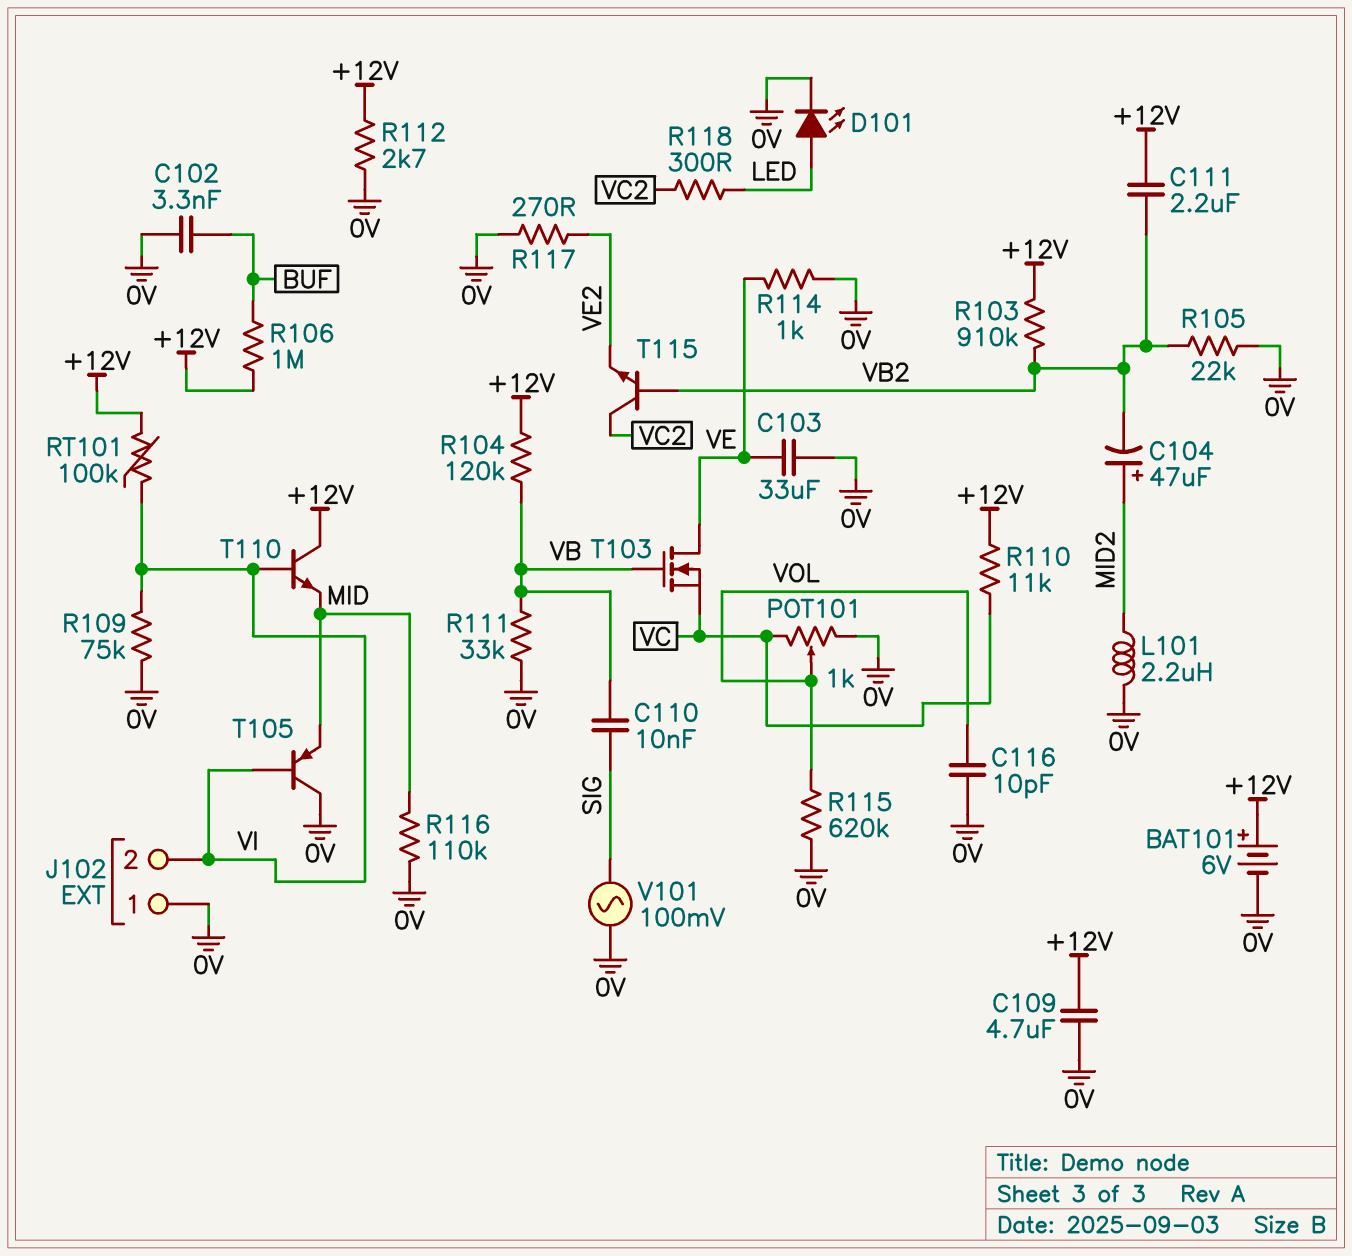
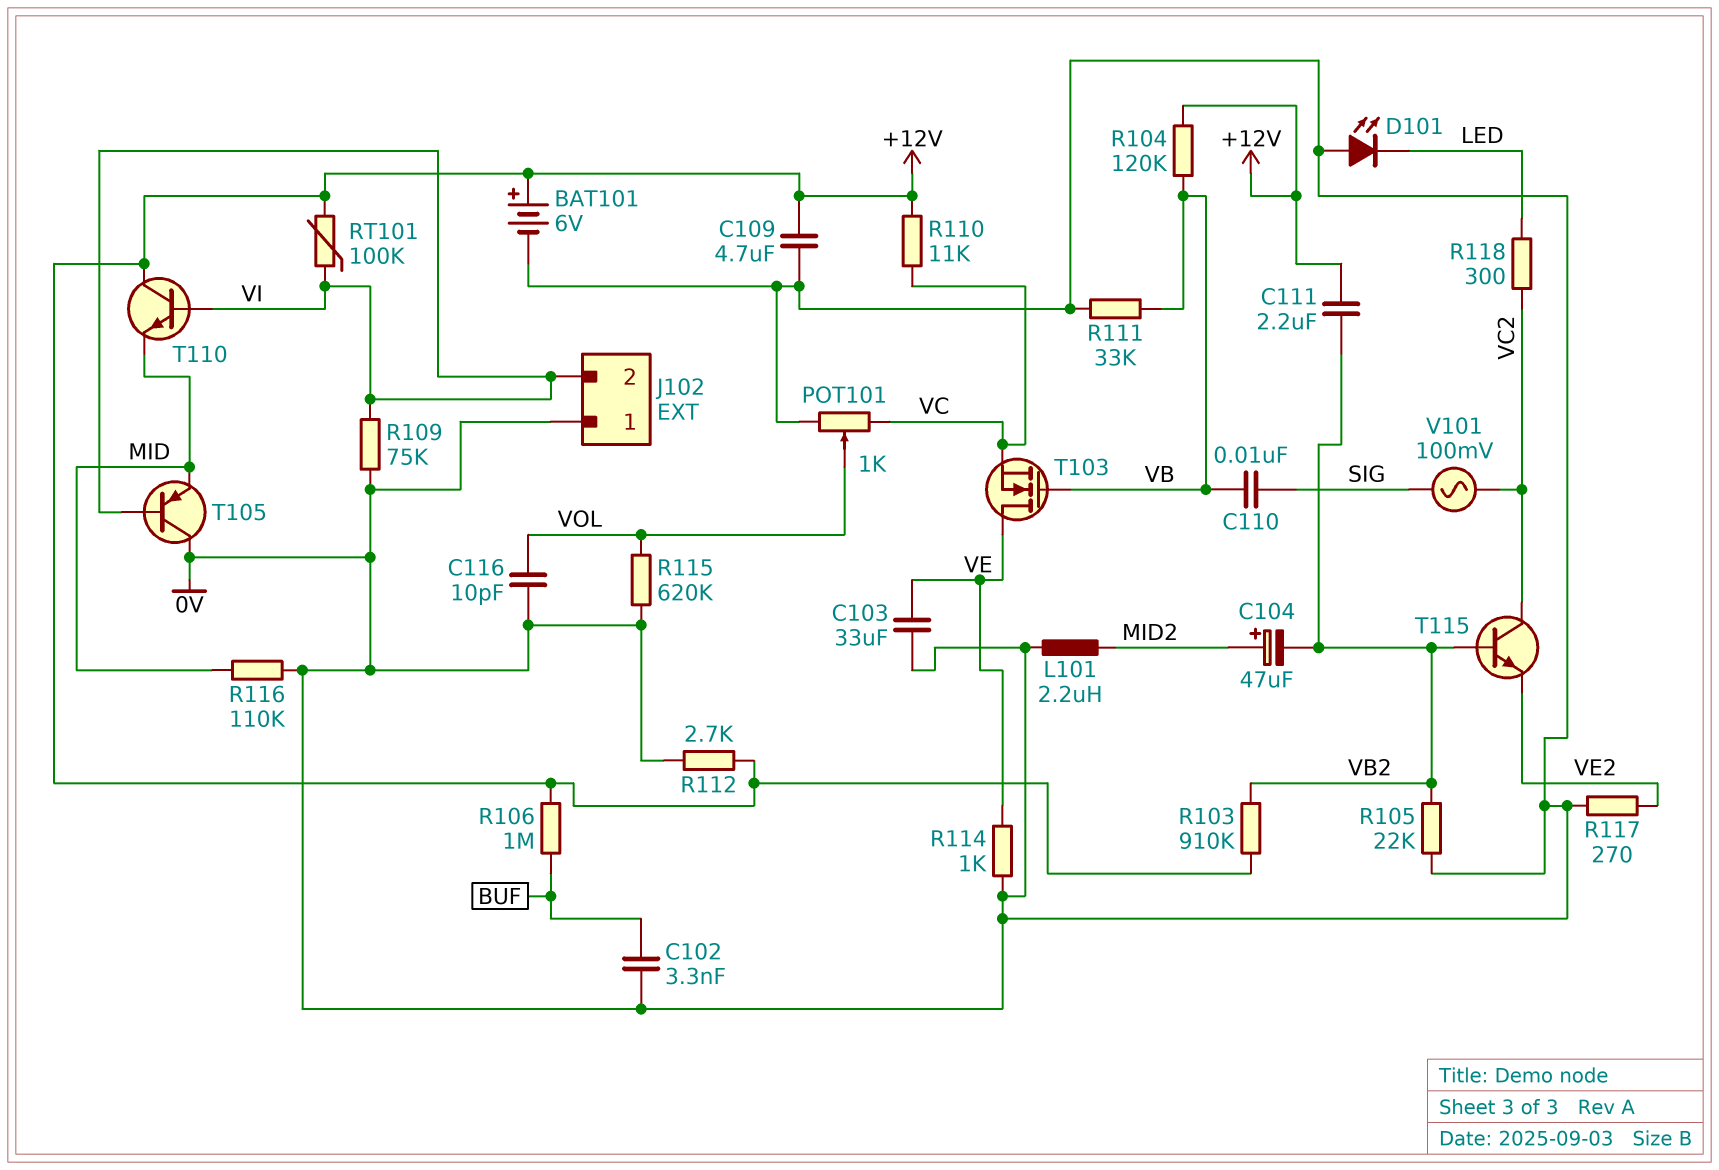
D101: LED (A LED, K 0V) -> LED (A 0V, K LED)
V101: AC 100mV (0V, SIG) -> AC 100mV (SIG, VC2)

